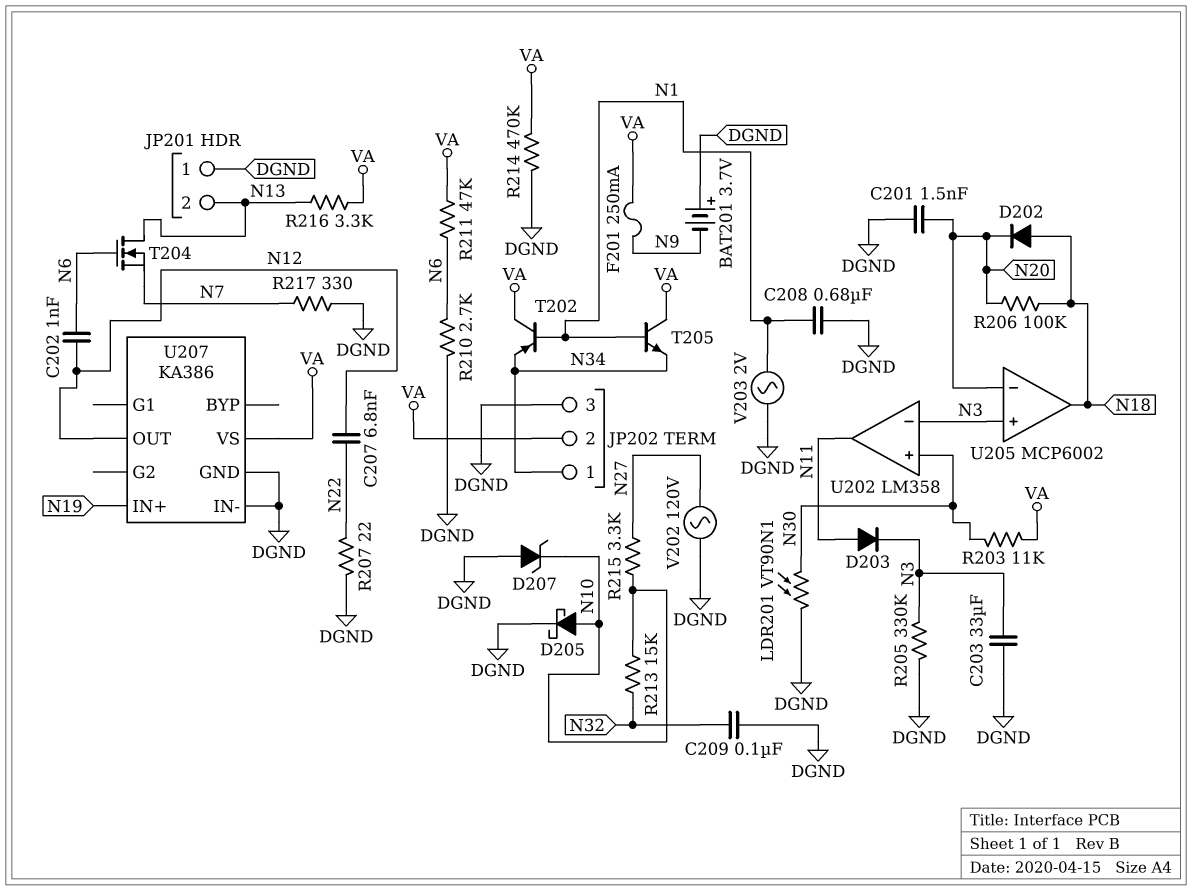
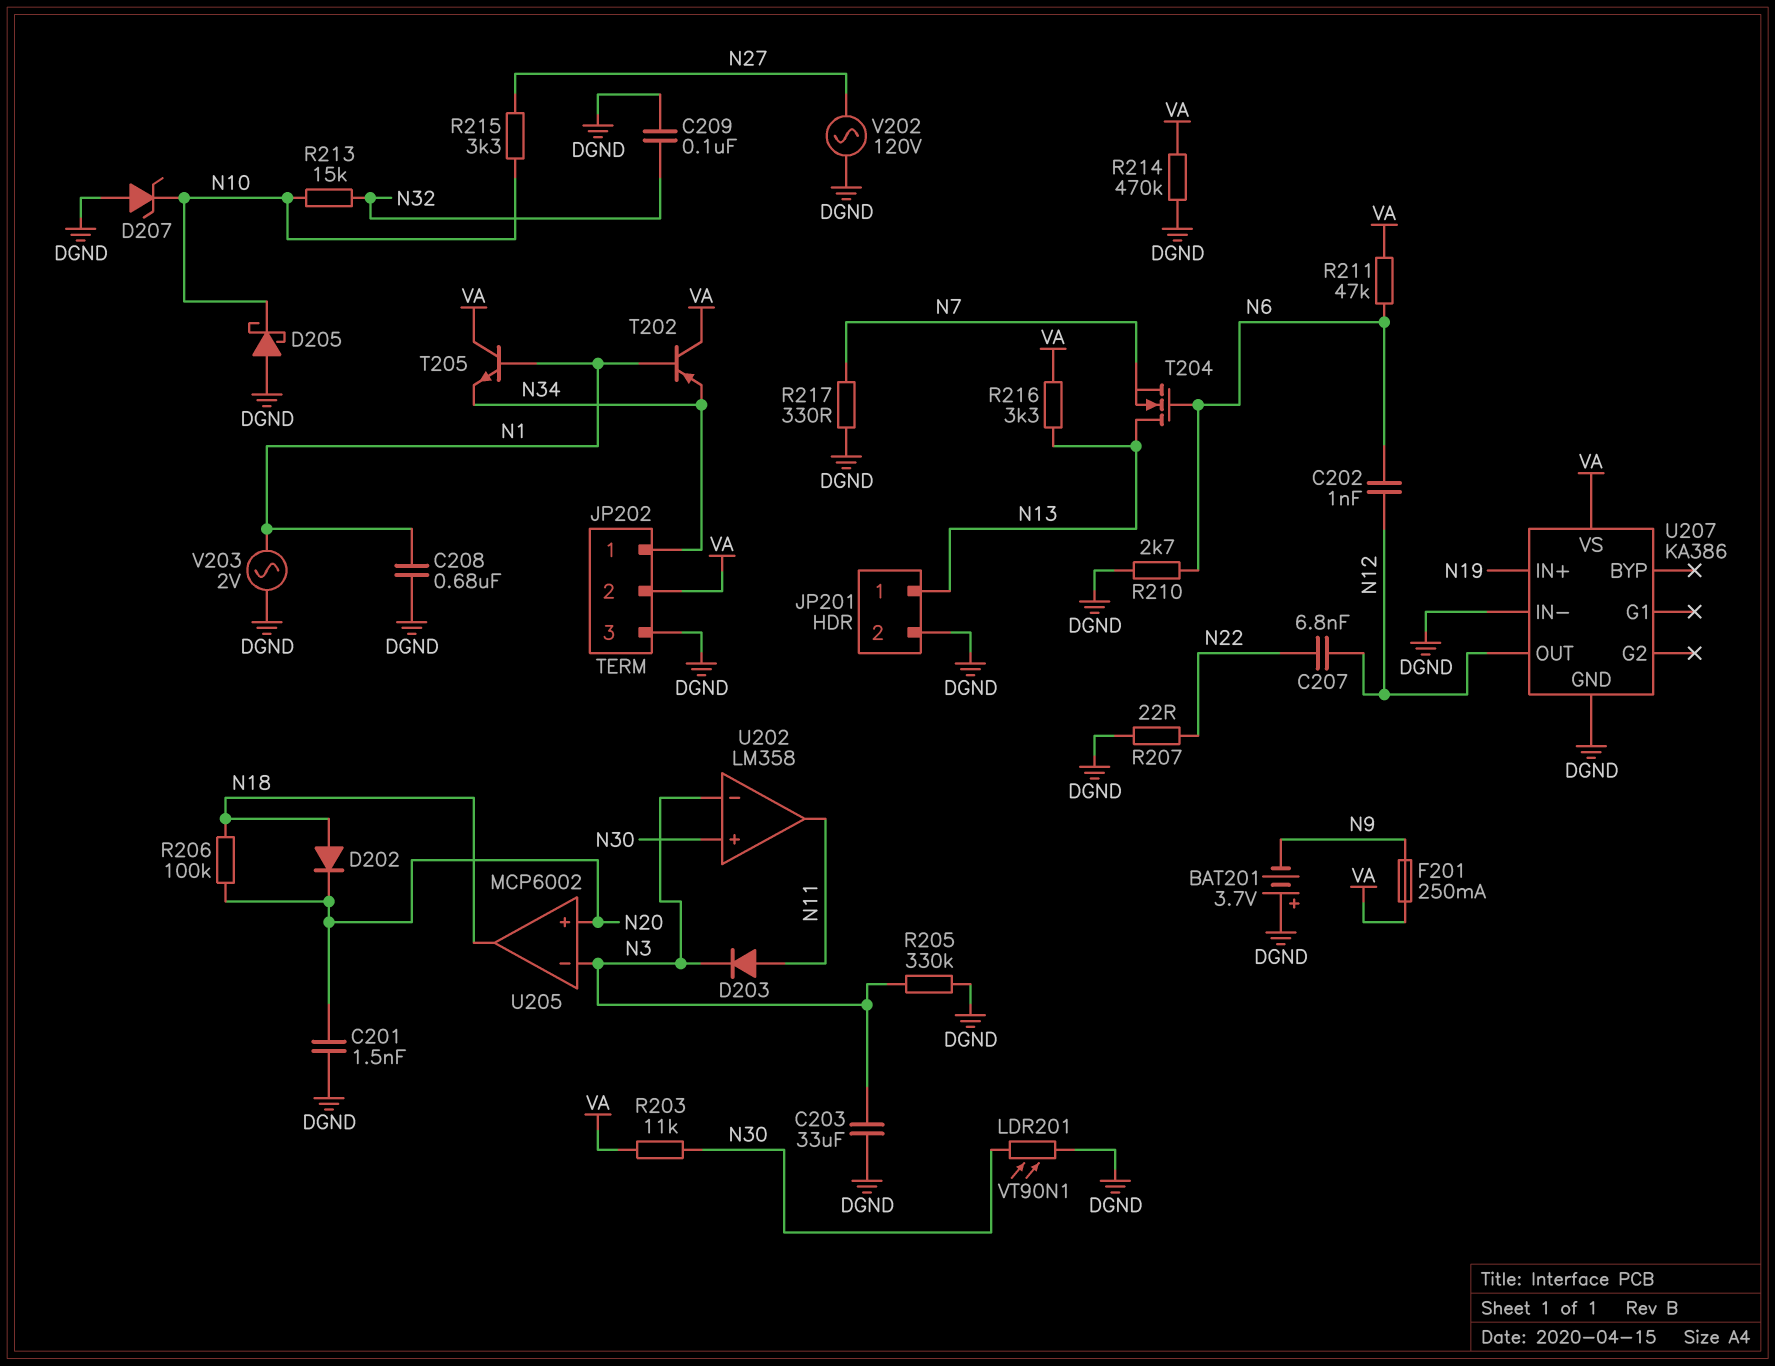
D205: schottky (A N10, K DGND) -> schottky (A DGND, K N10)
JP201 pin 1: DGND -> N13
JP201 pin 2: N13 -> DGND
U205 pin in+: N3 -> N20
U205 pin in-: N20 -> N3

